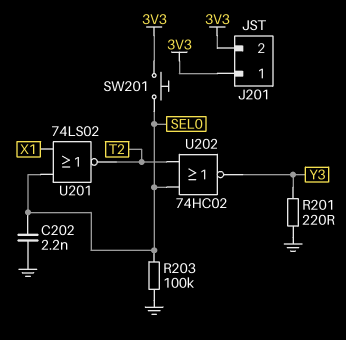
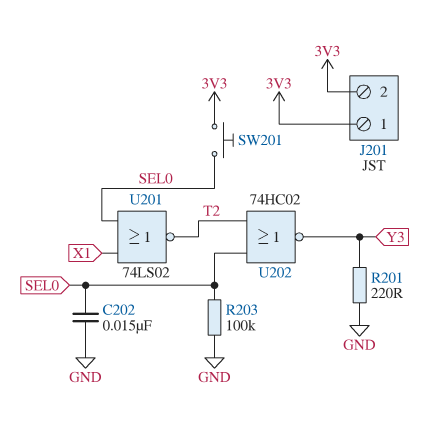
C202: 2.2nF (GND, SEL0) -> 15nF (GND, SEL0)

